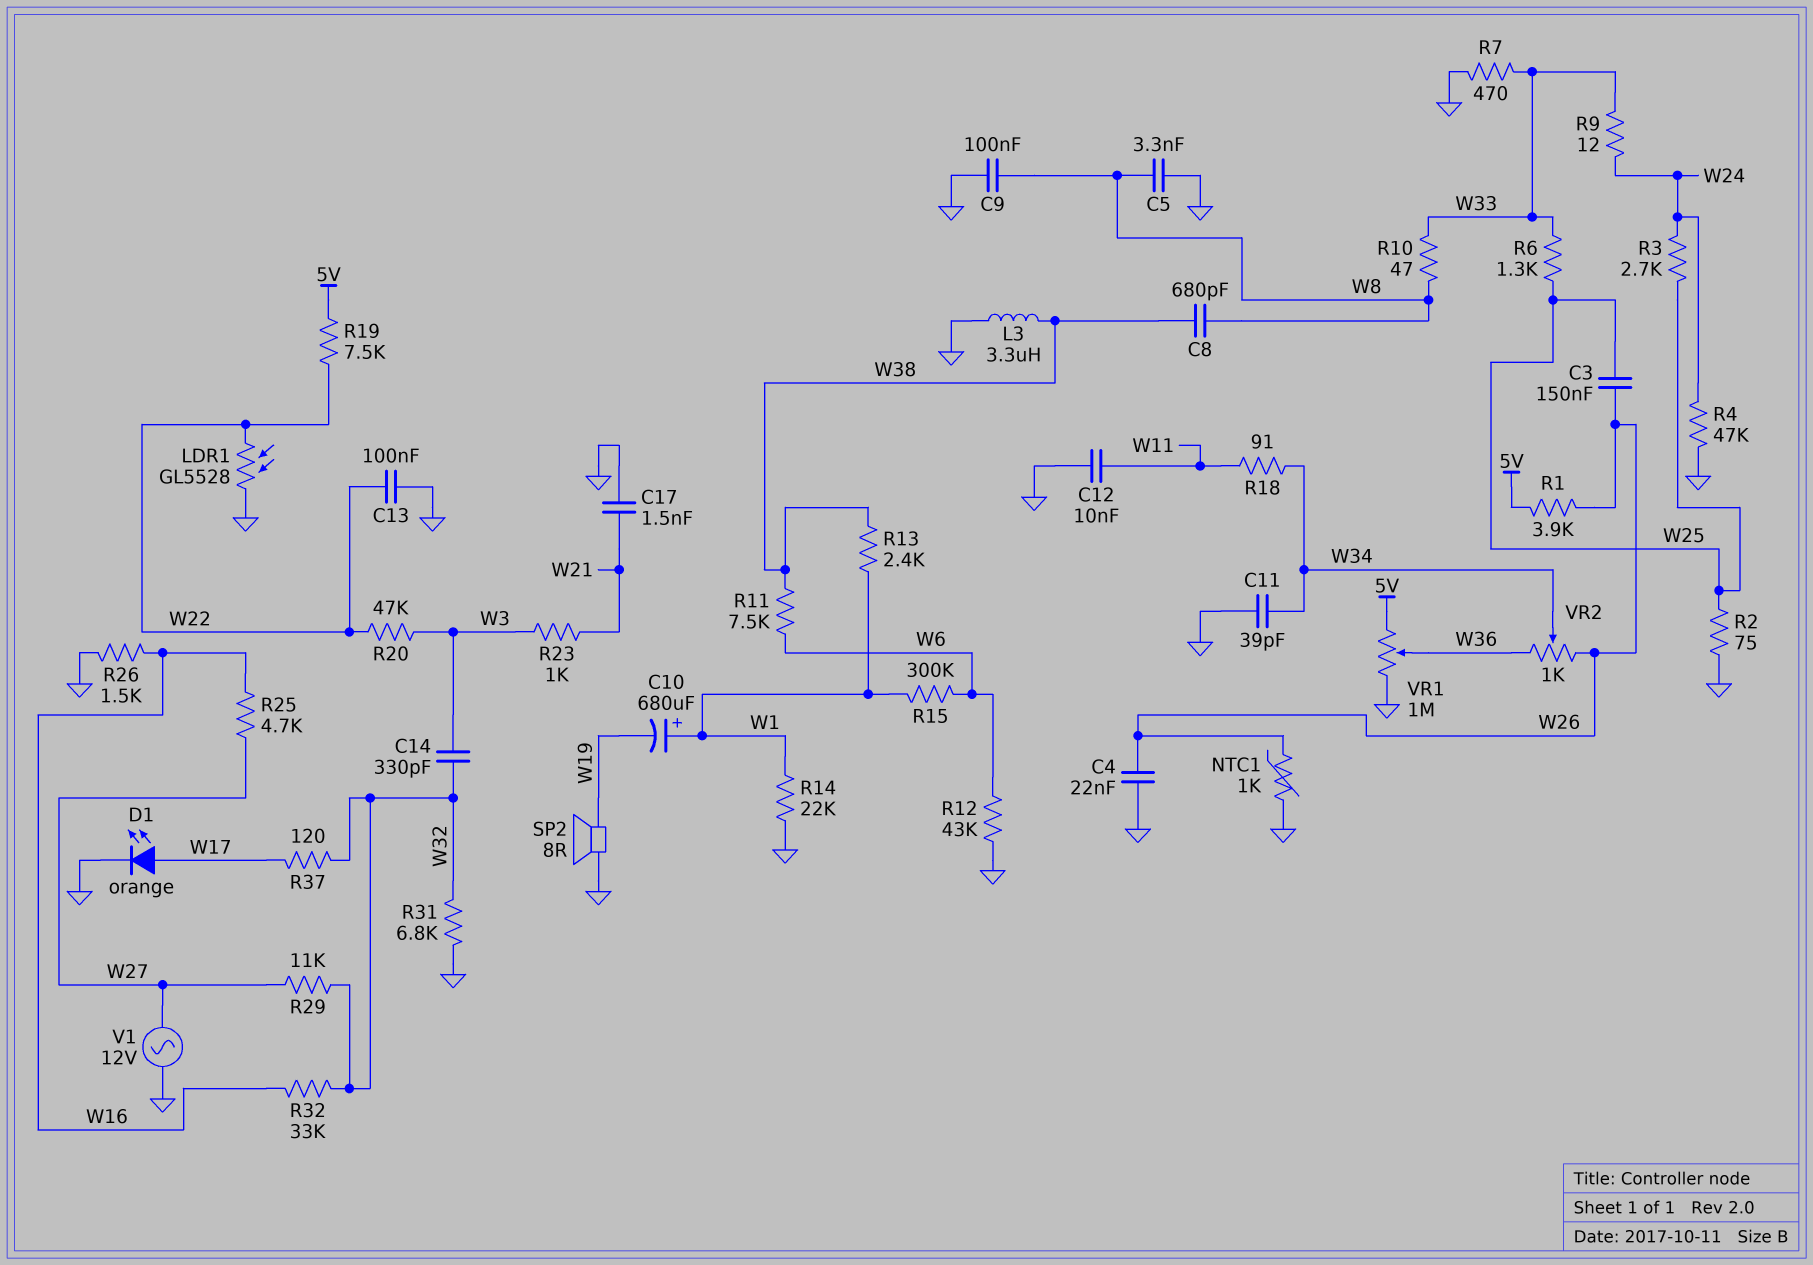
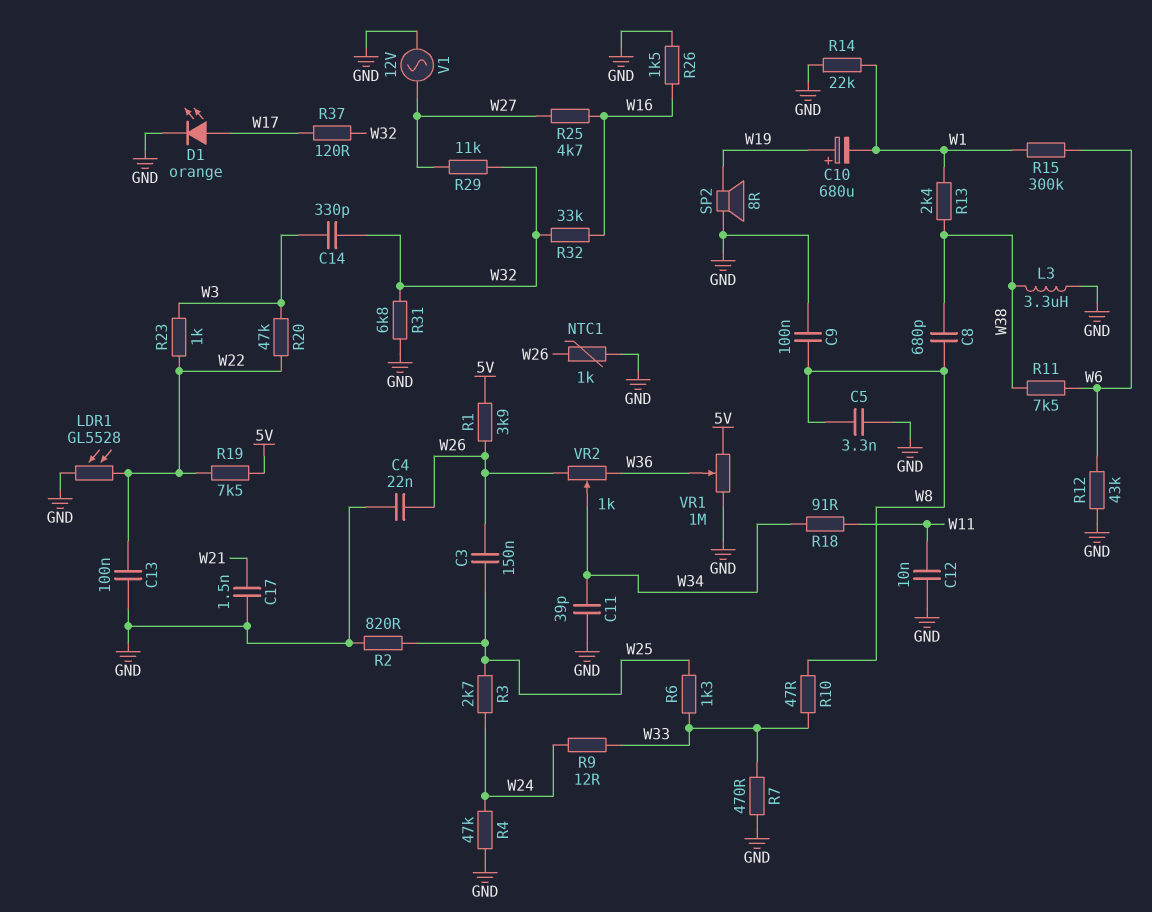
C10: 680uF (plus W1, minus W19) -> 680uF (plus W19, minus W1)
R2: 75 (GND, W25) -> 820 (GND, W25)
R23: 1k (W3, W21) -> 1k (W3, W22)

